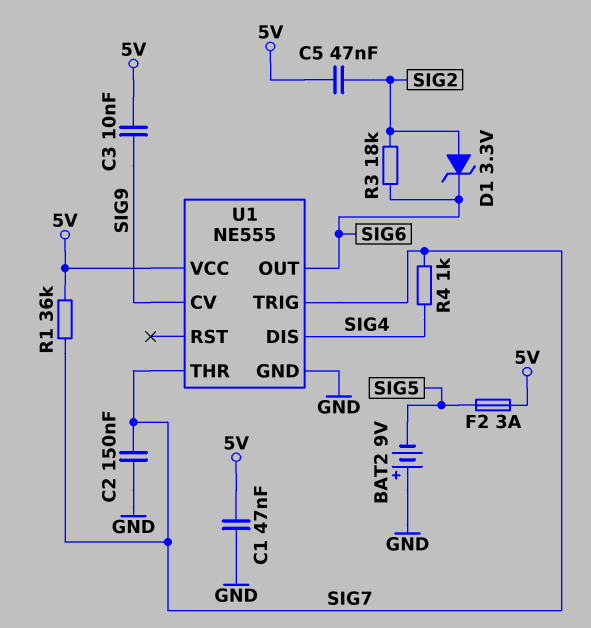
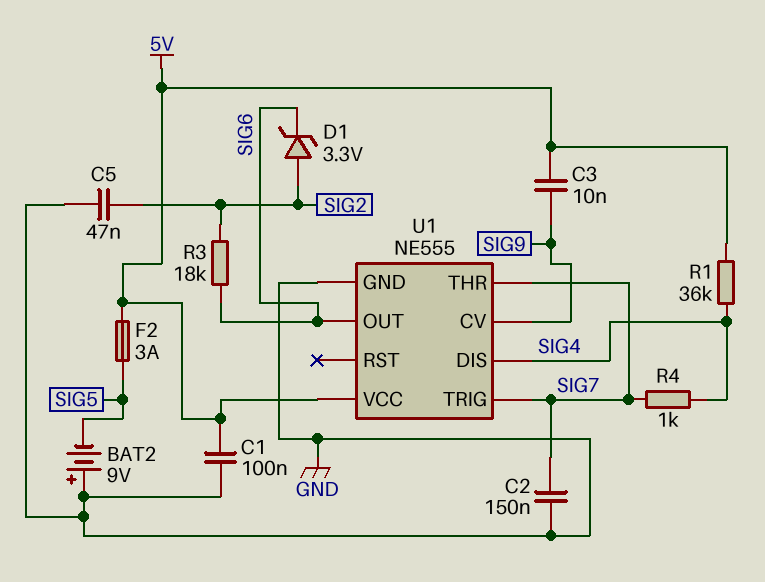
C1: 47nF (5V, GND) -> 100nF (5V, GND)
C5: 47nF (5V, SIG2) -> 47nF (GND, SIG2)
R1: 36k (5V, SIG7) -> 36k (5V, SIG4)

